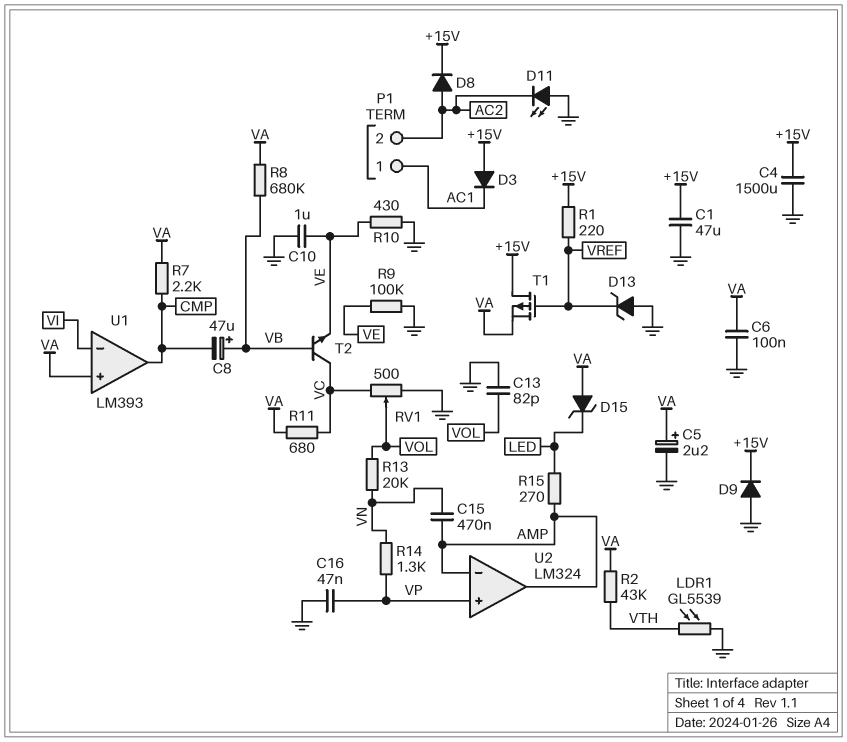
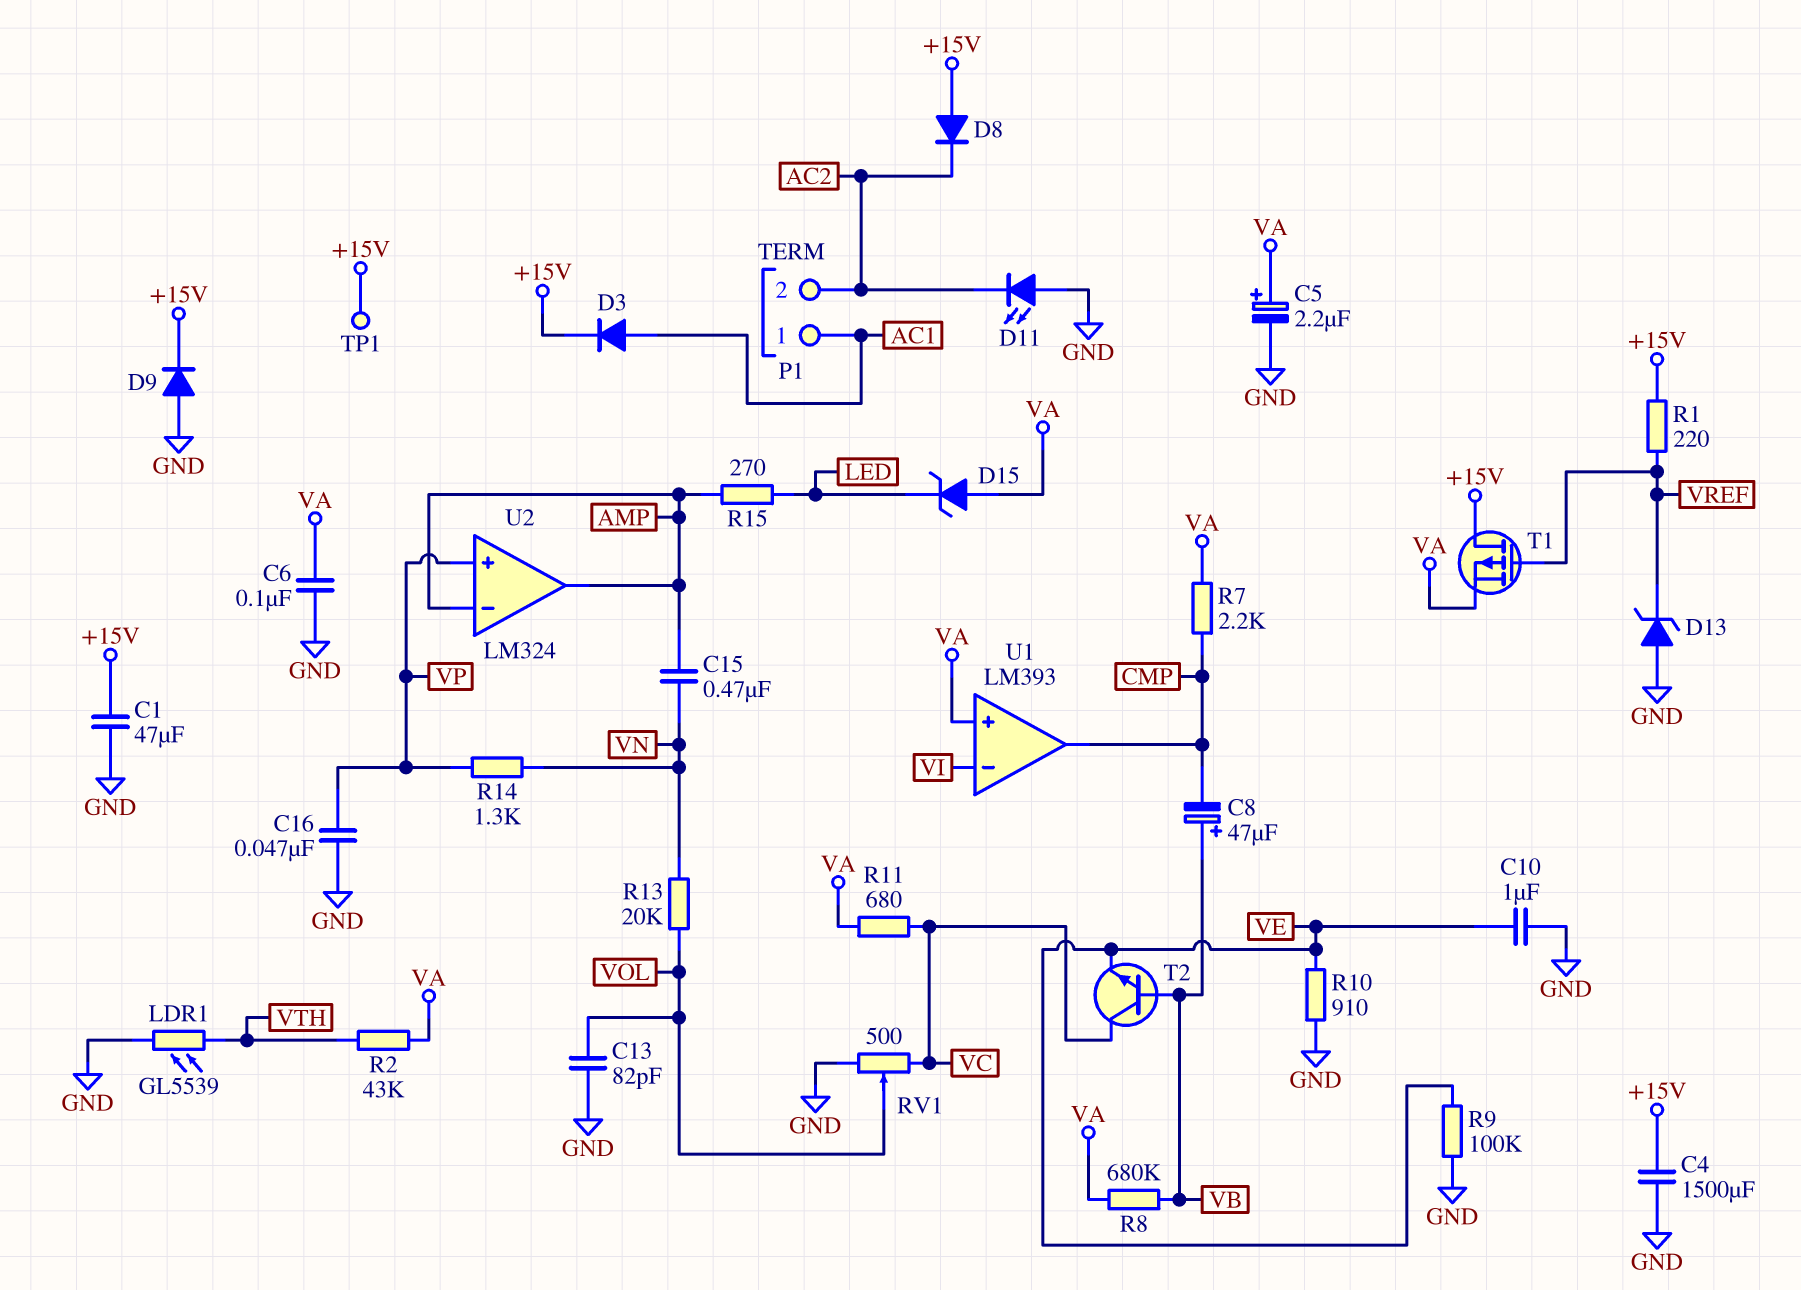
D3: diode (A +15V, K AC1) -> diode (A AC1, K +15V)
D8: diode (A AC2, K +15V) -> diode (A +15V, K AC2)
R10: 430 (GND, VE) -> 910 (GND, VE)
TP1: none -> test point (+15V)

